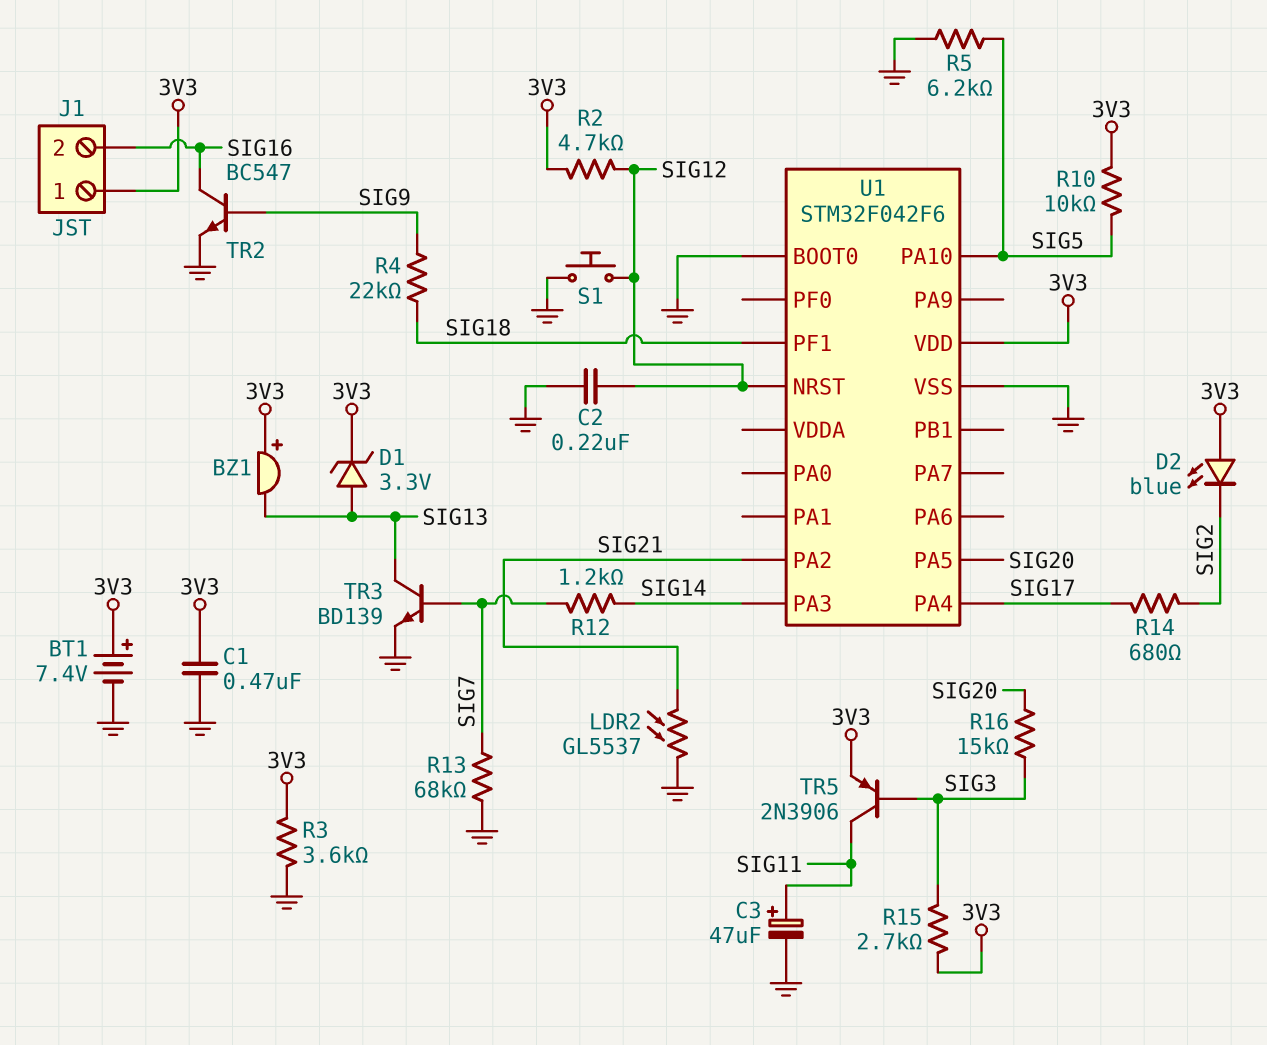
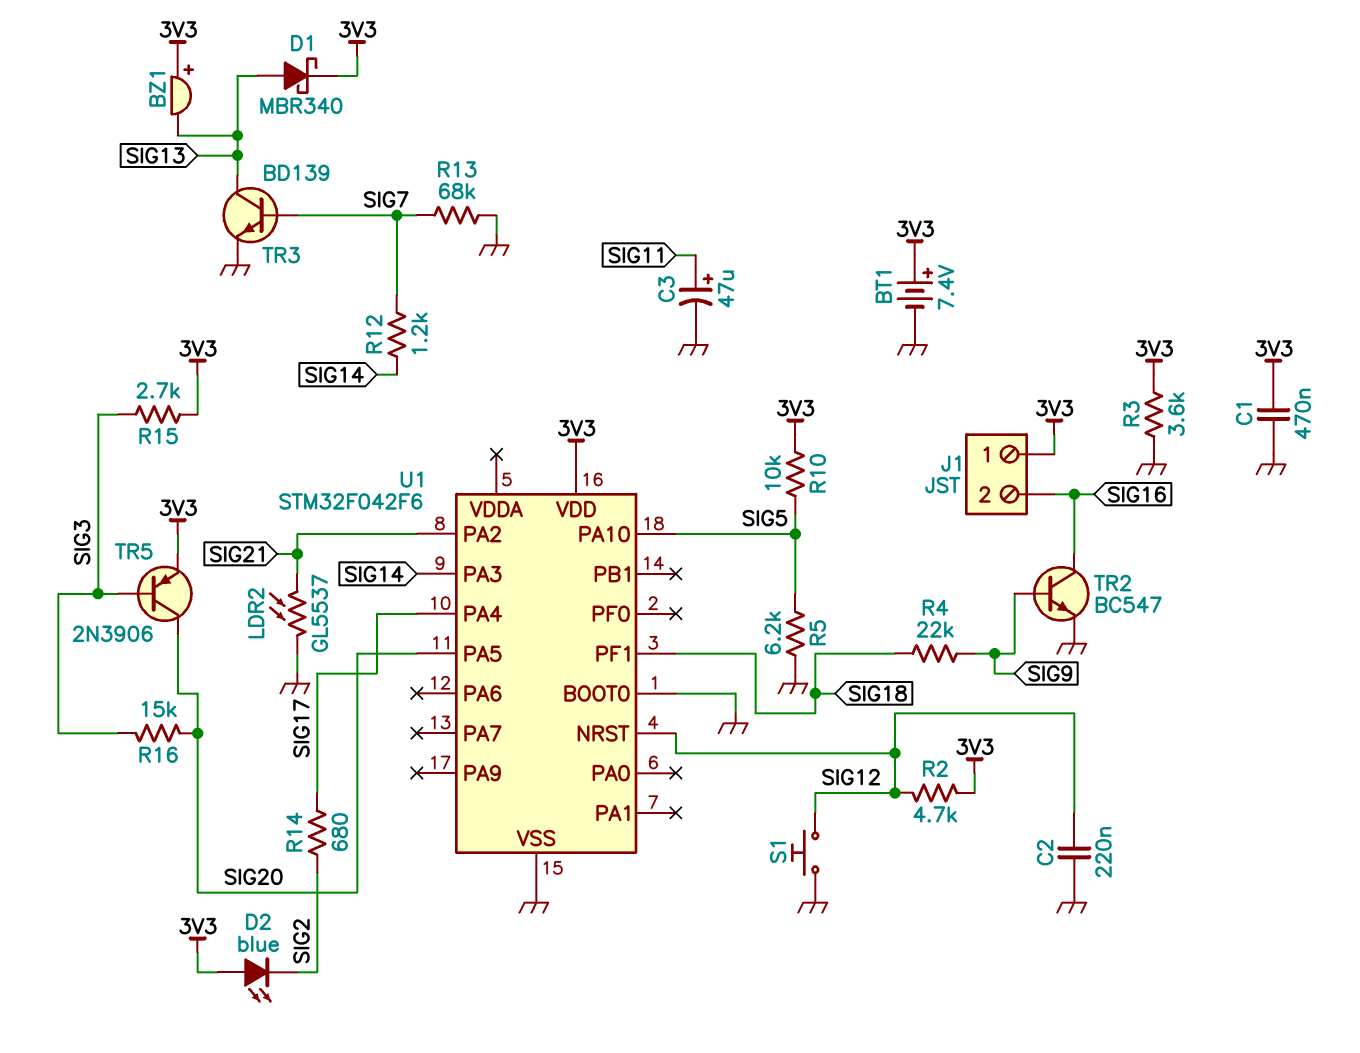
D1: zener 3.3V (A SIG13, K 3V3) -> schottky MBR340 (A SIG13, K 3V3)
TR5: PNP 2N3906 (B SIG3, C SIG11, E 3V3) -> PNP 2N3906 (B SIG3, C SIG20, E 3V3)

